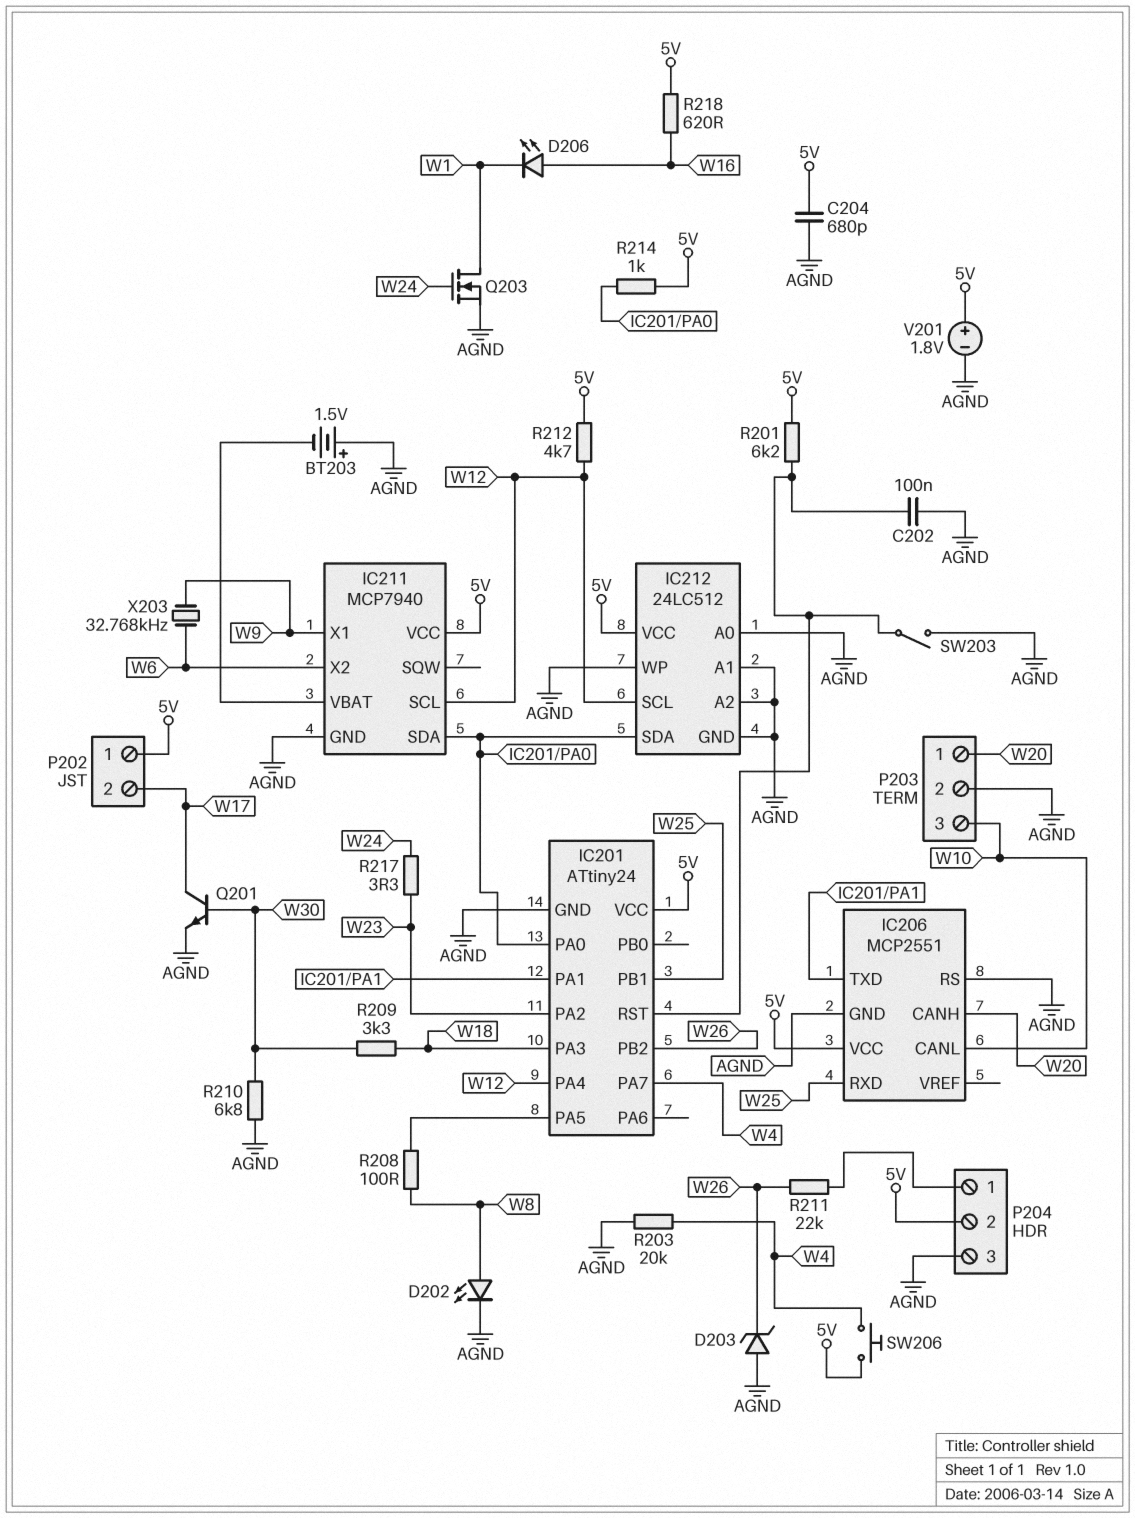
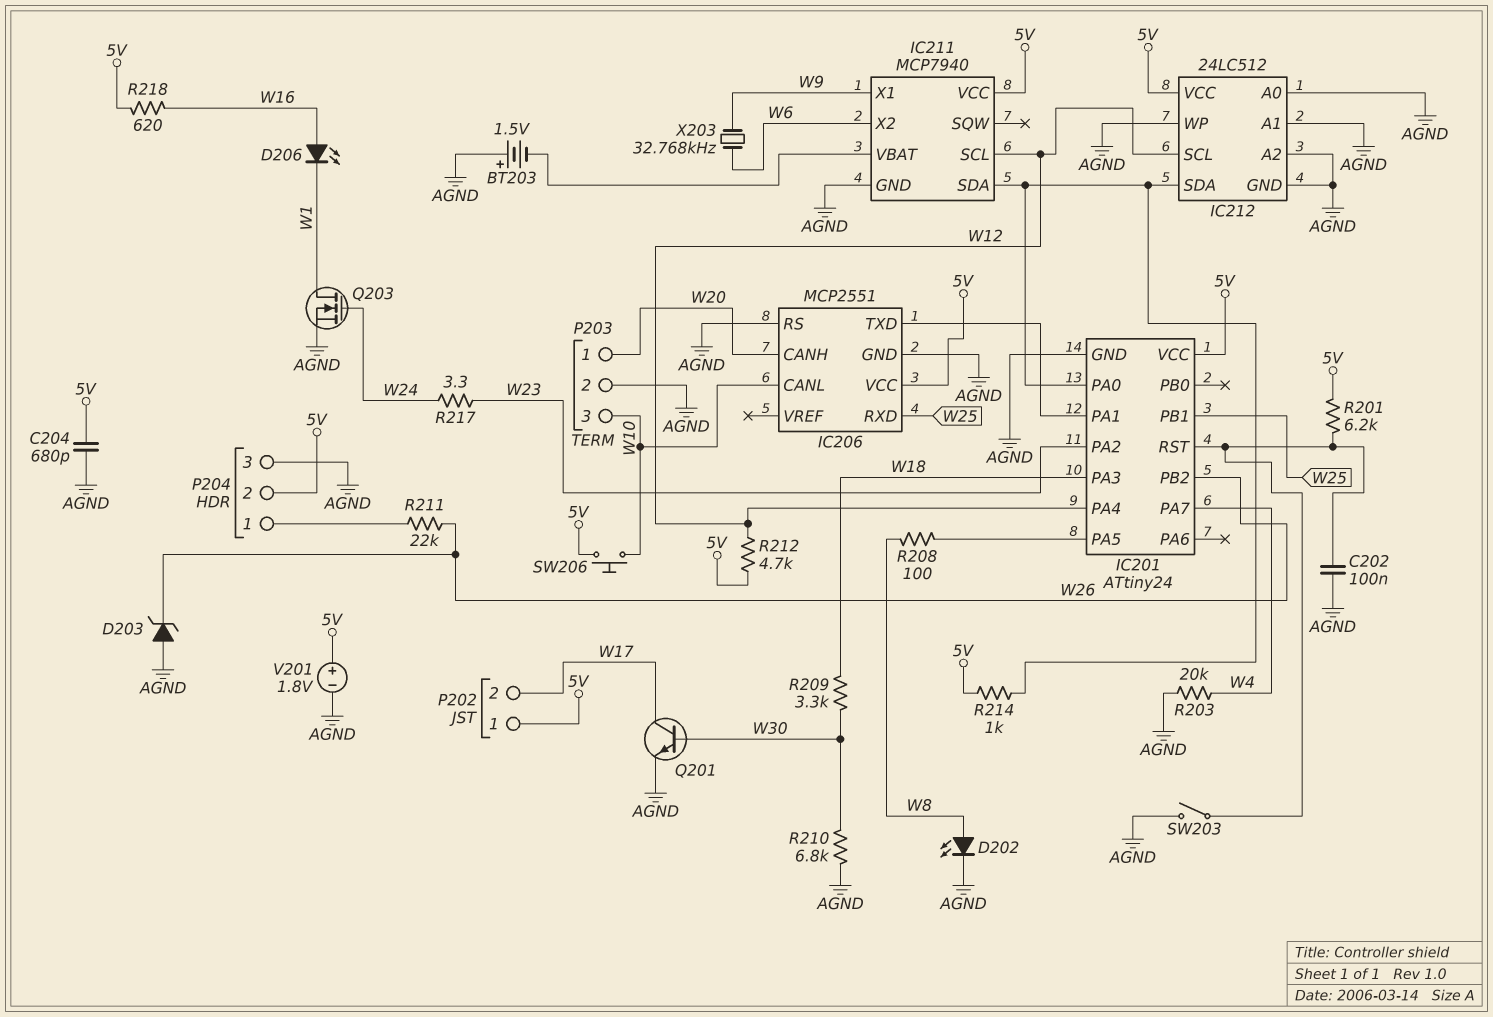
SW206: button (5V, W4) -> button (5V, W10)

